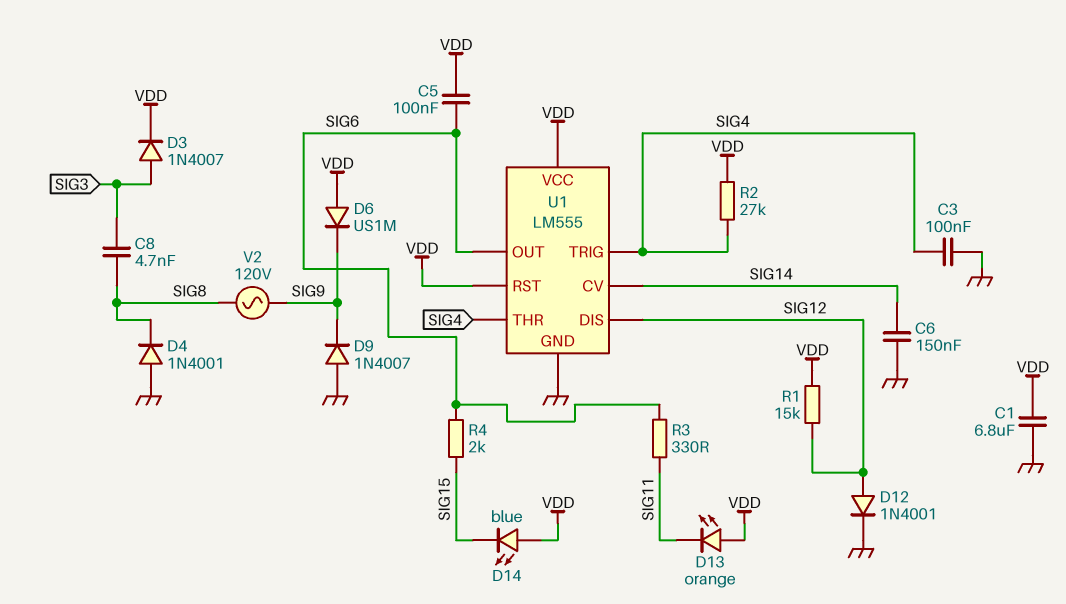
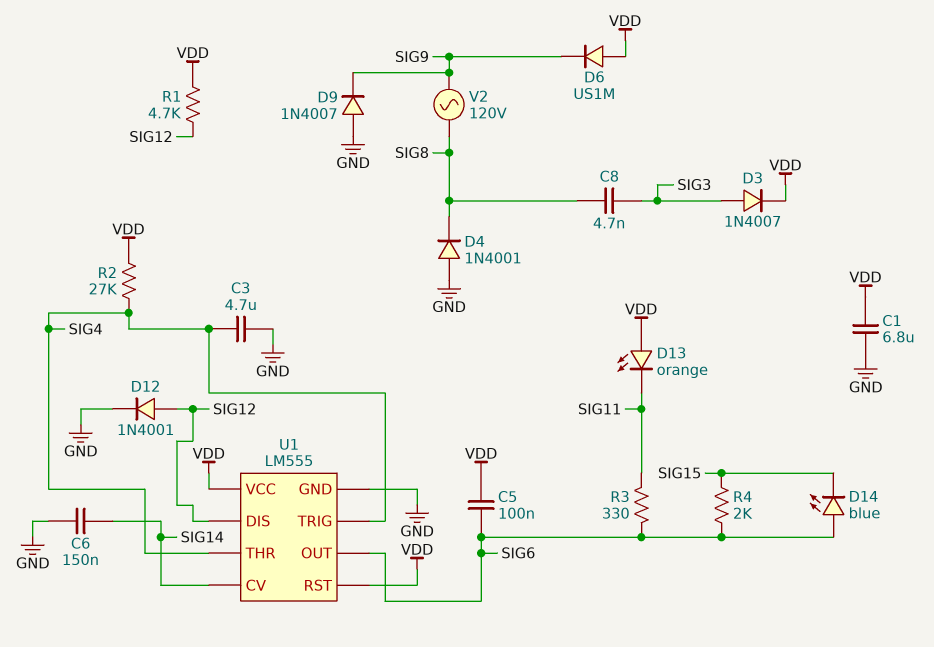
C3: 100nF (GND, SIG4) -> 4.7uF (GND, SIG4)
D14: LED blue (A VDD, K SIG15) -> LED blue (A SIG6, K SIG15)
R1: 15k (SIG12, VDD) -> 4.7k (SIG12, VDD)

